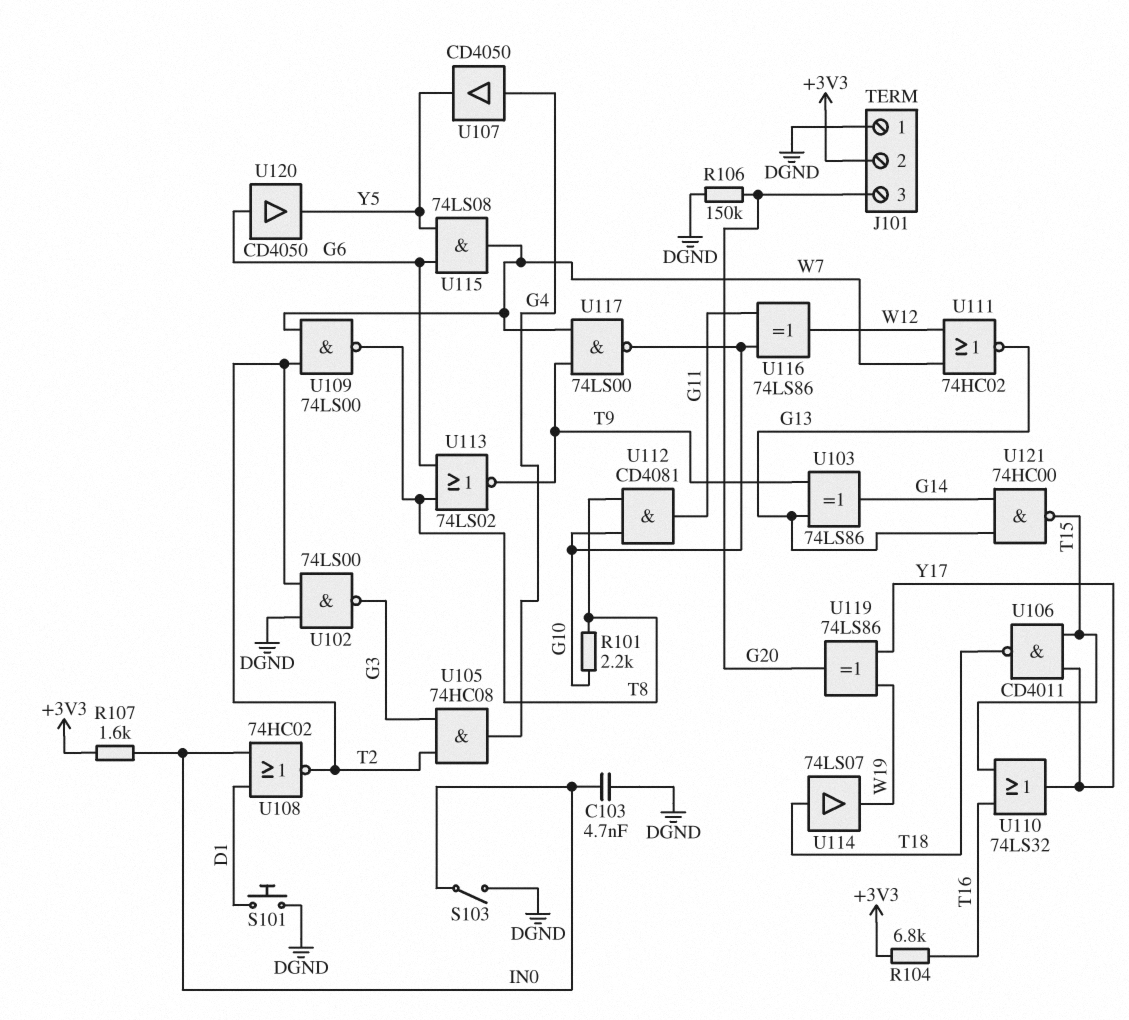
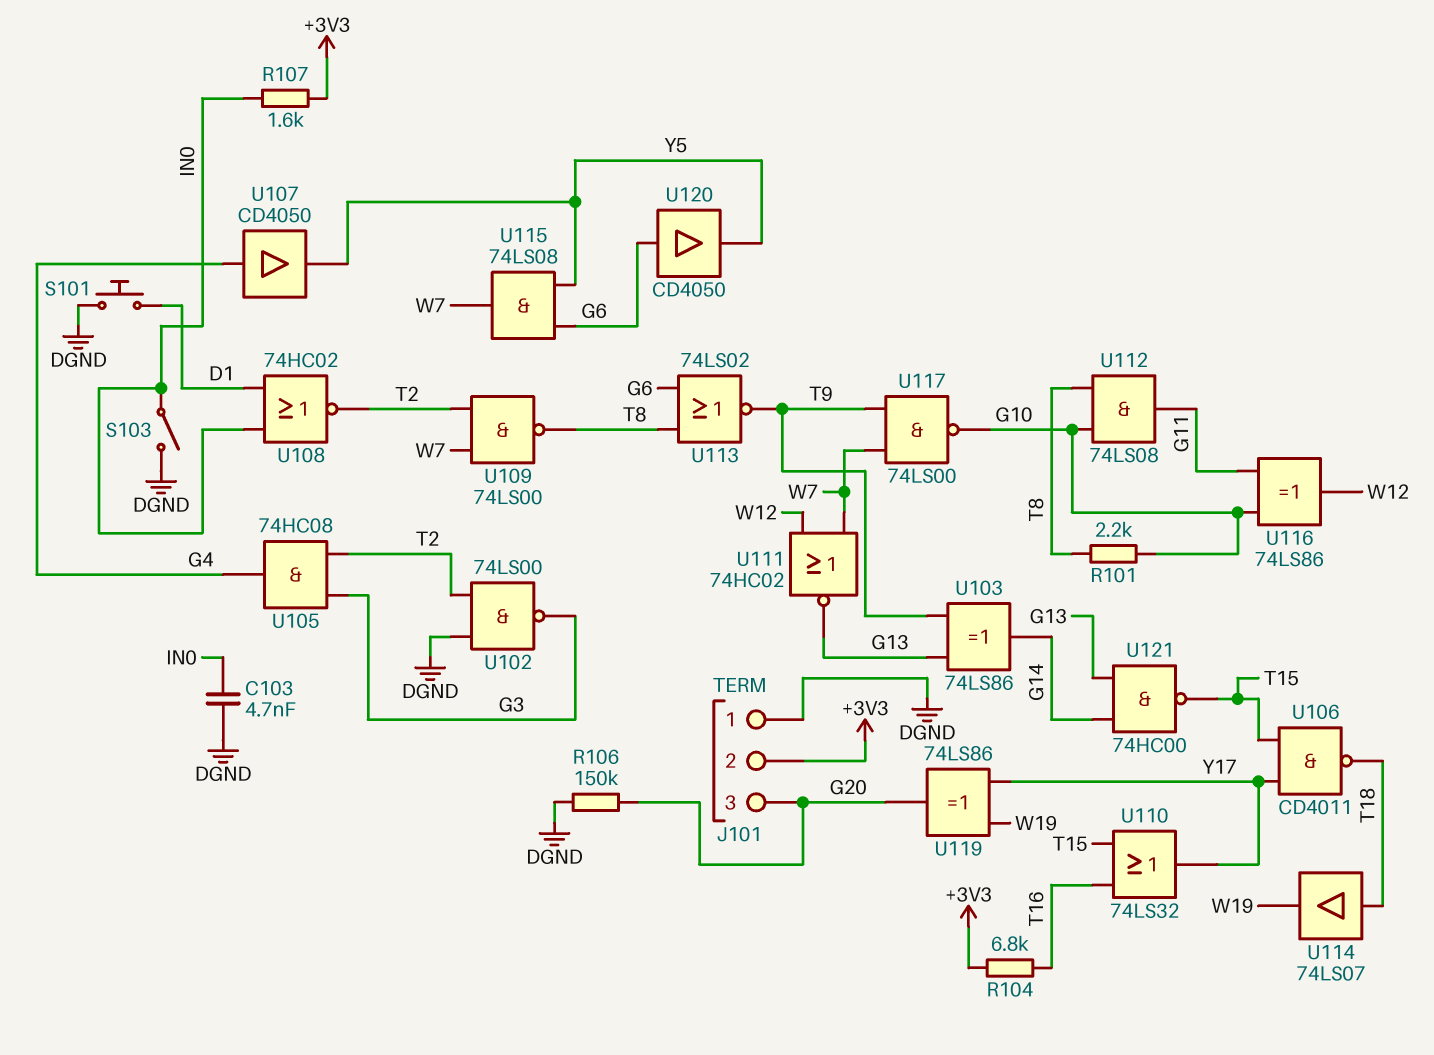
U112: AND CD4081 (in G10, in T8, out G11) -> AND 74LS08 (in G10, in T8, out G11)

